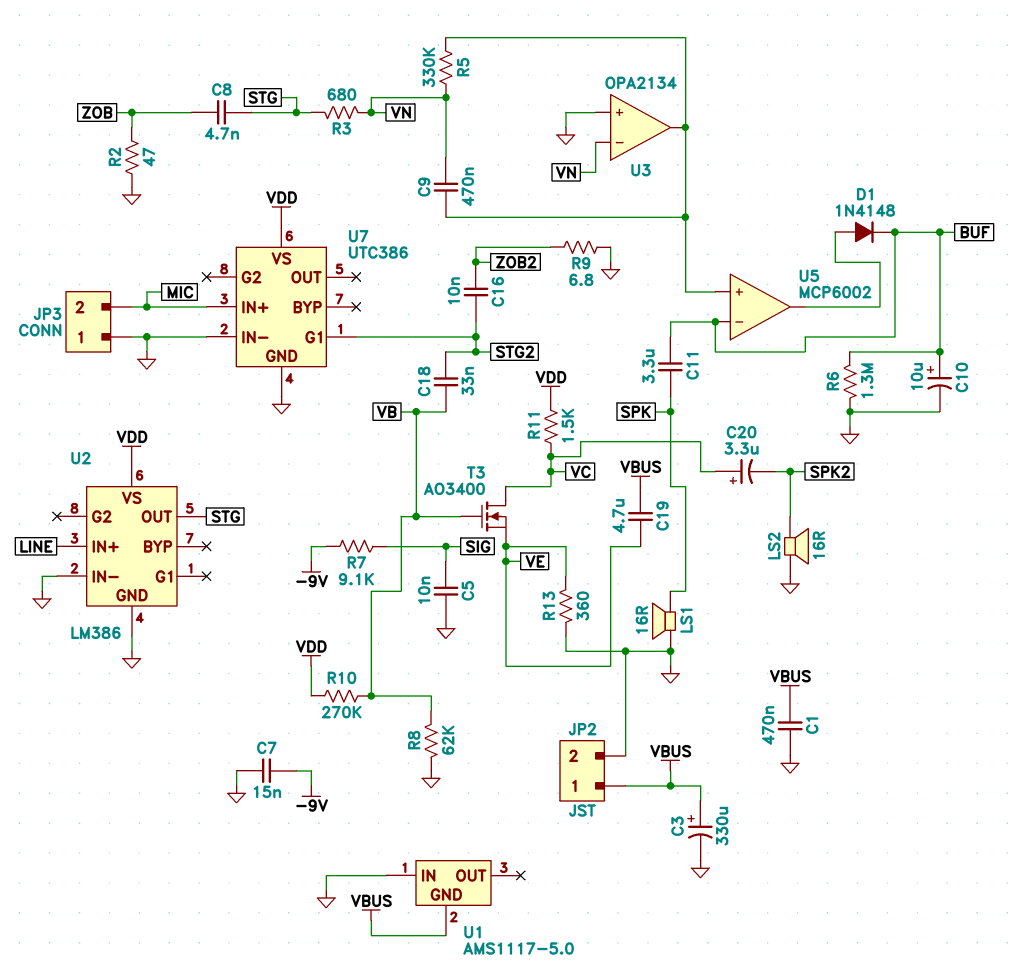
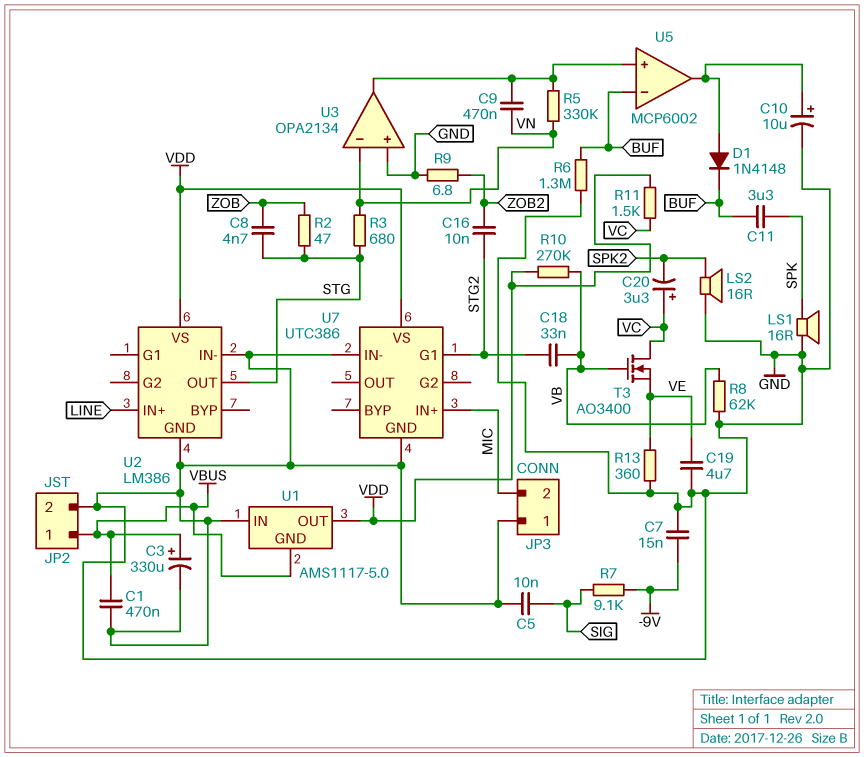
C10: 10uF (plus BUF, minus GND) -> 10uF (plus U5/out, minus GND)
C19: 4.7uF (VBUS, VE) -> 4.7uF (GND, VE)
R2: 47 (GND, ZOB) -> 47 (STG, ZOB)
U1 pin OUT: none -> VDD

